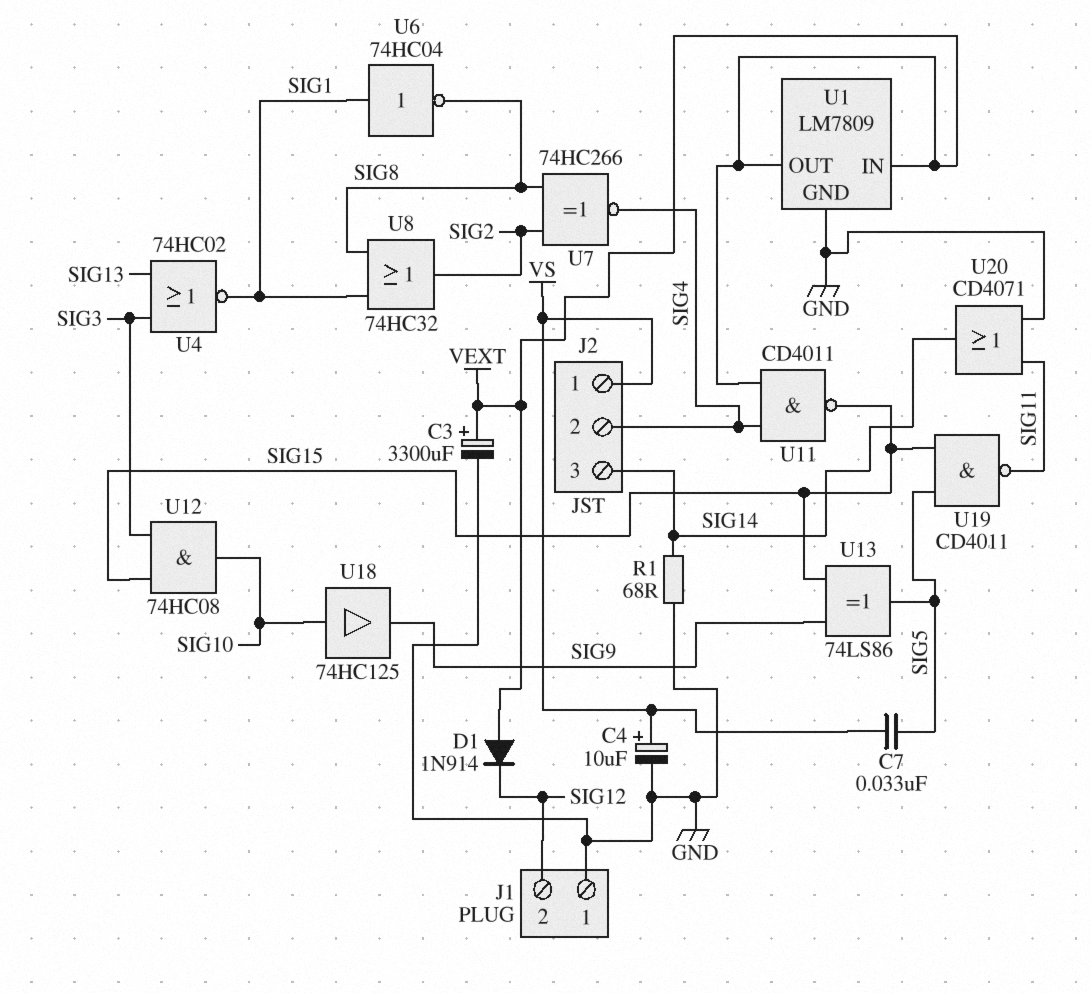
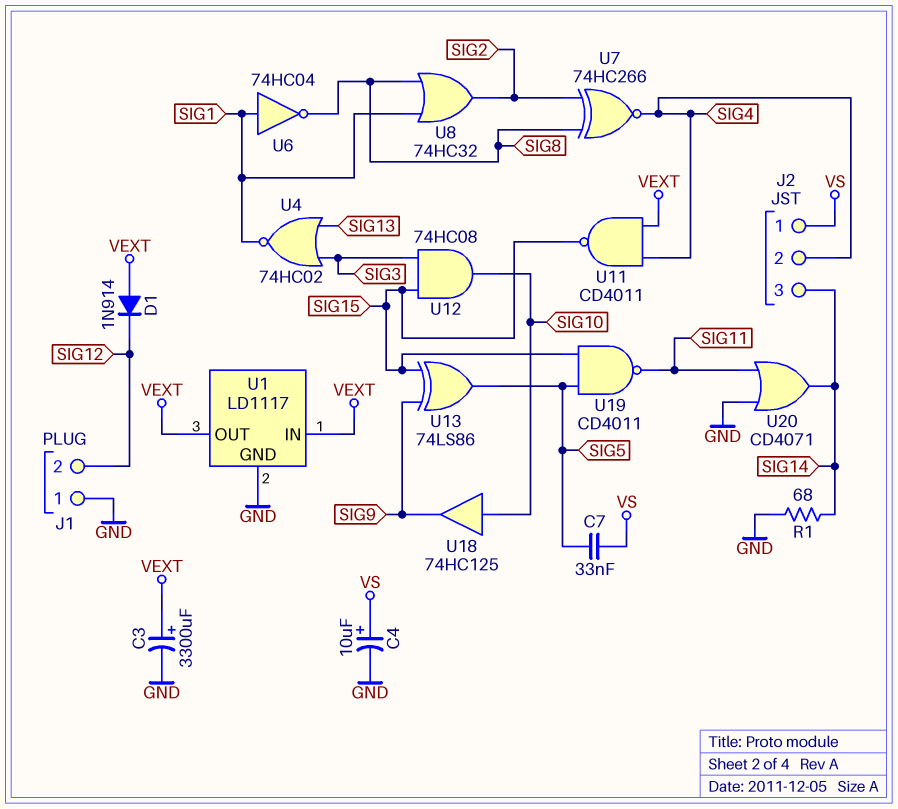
U1: LM7809 -> LD1117

